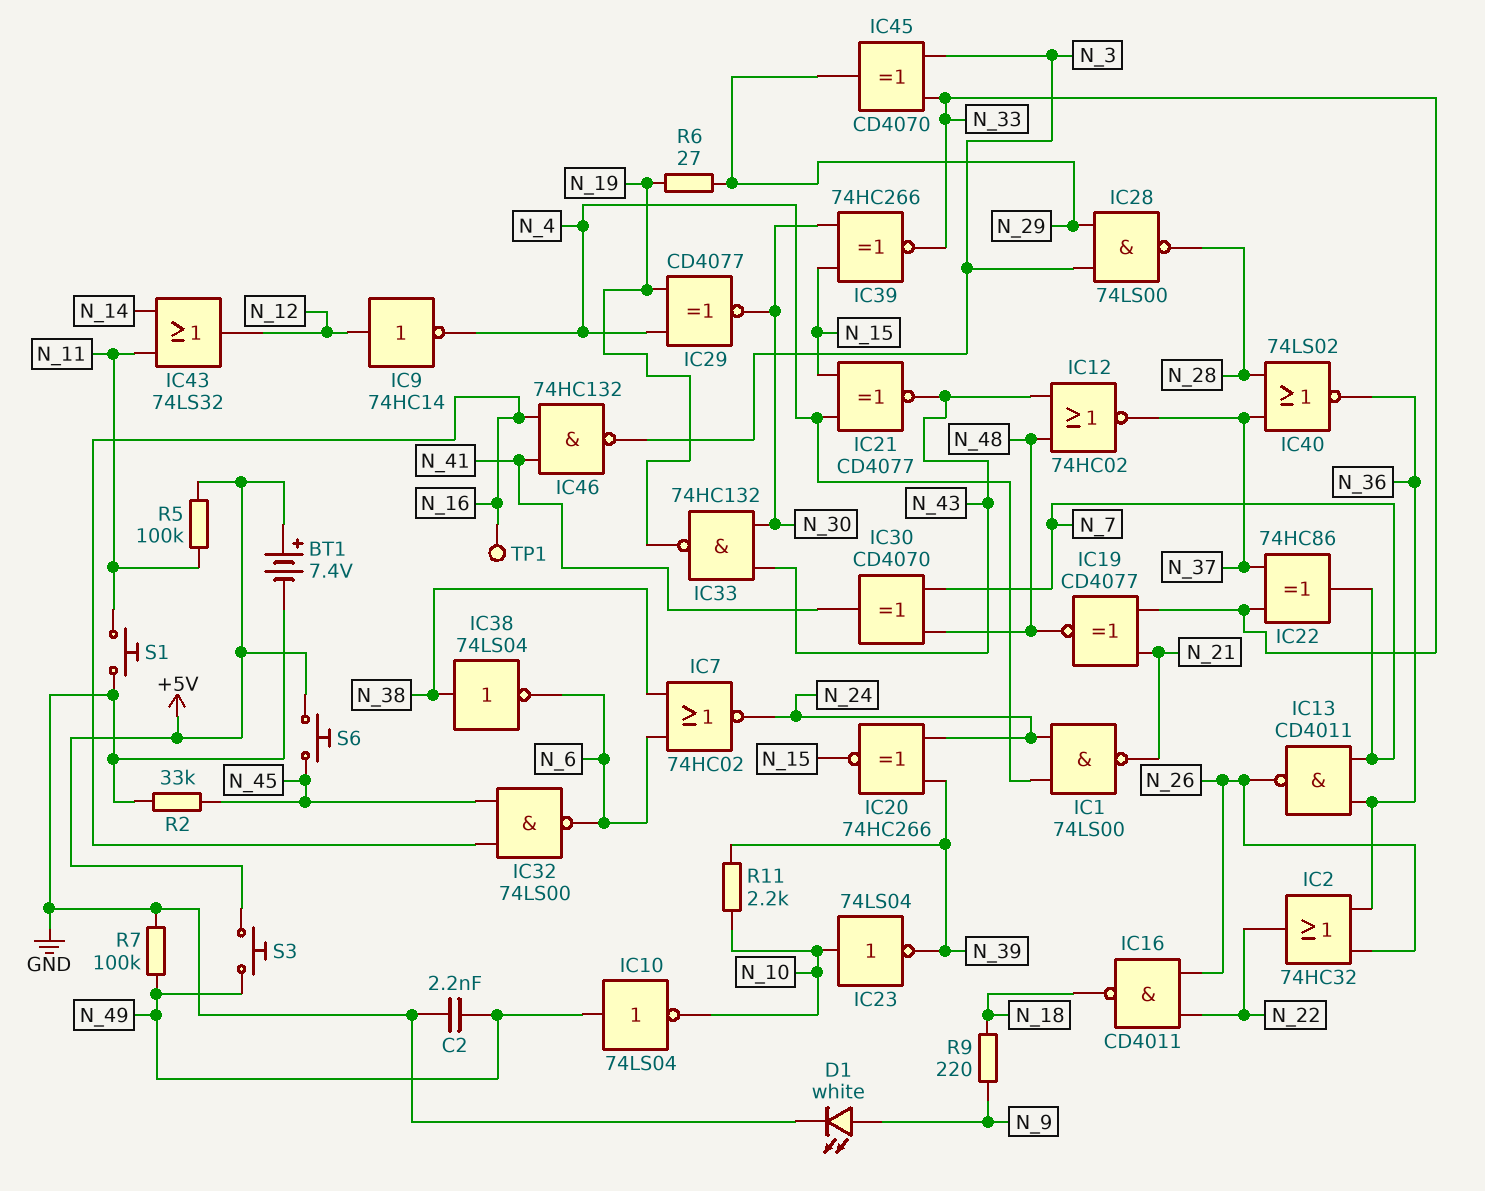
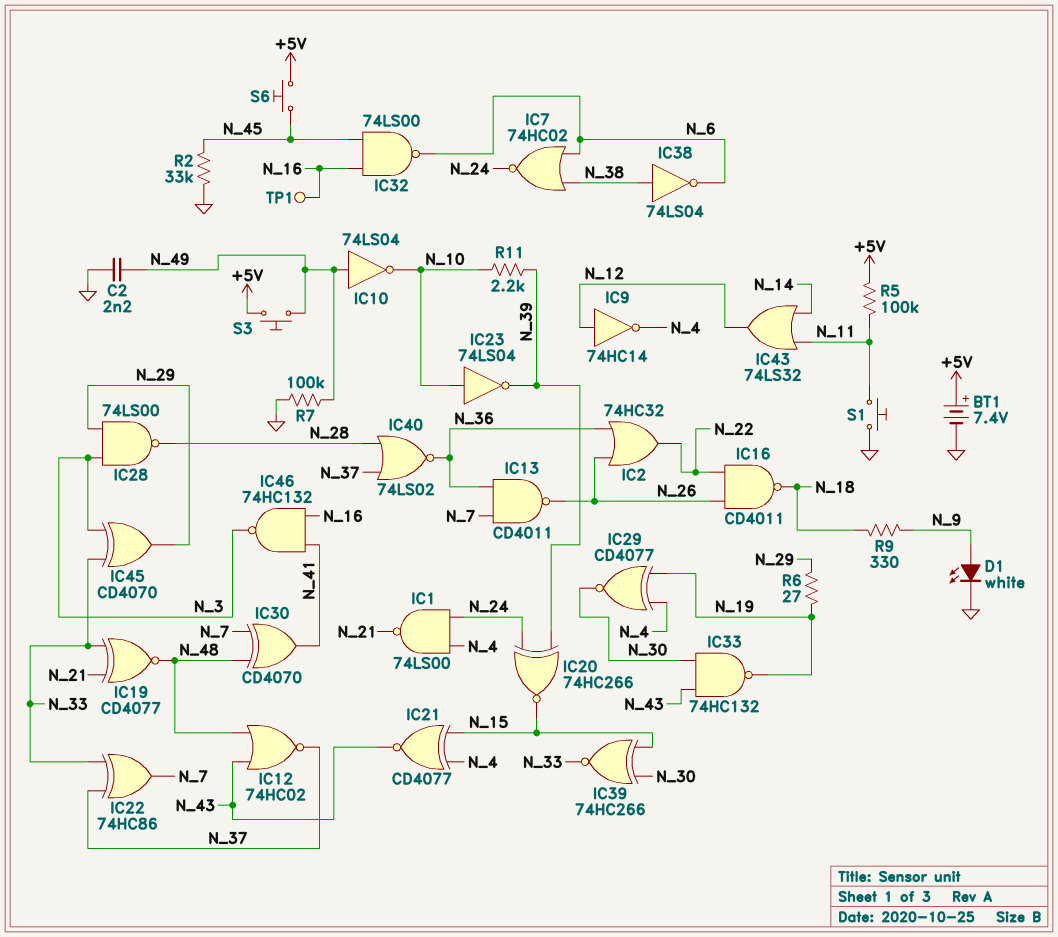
R9: 220 (N_9, N_18) -> 330 (N_9, N_18)

